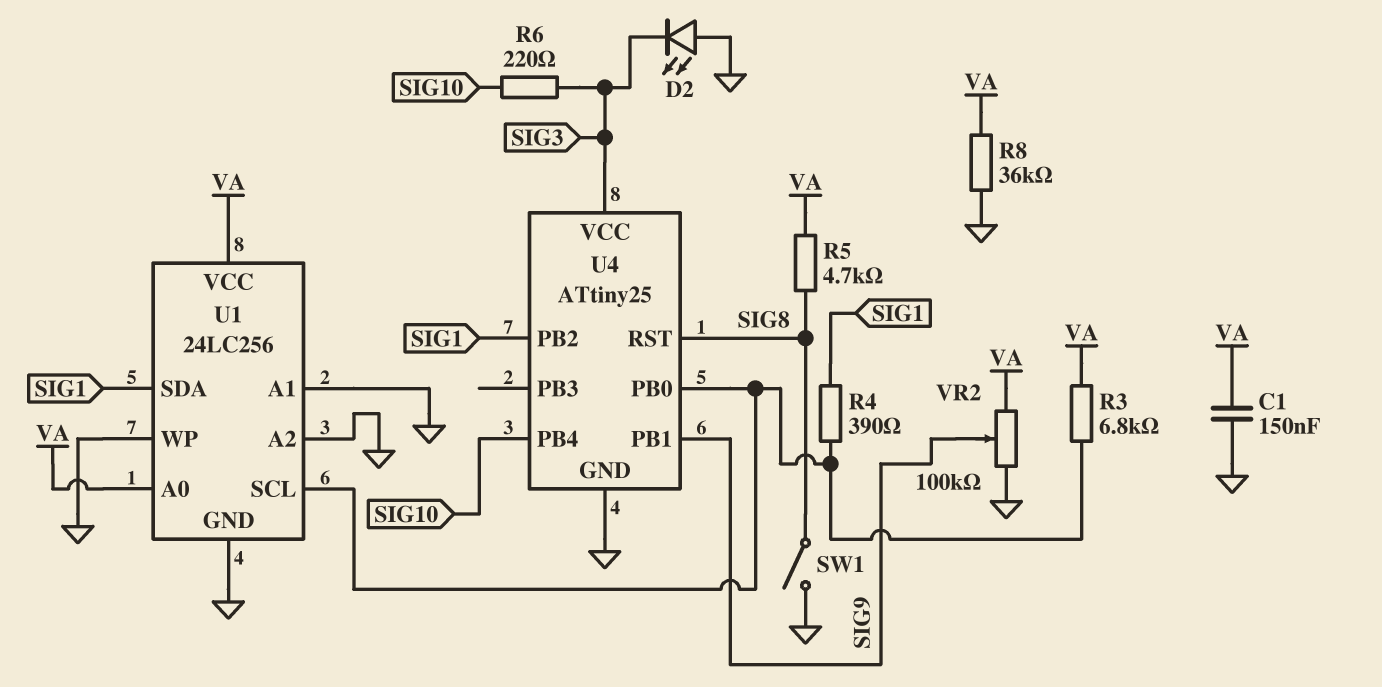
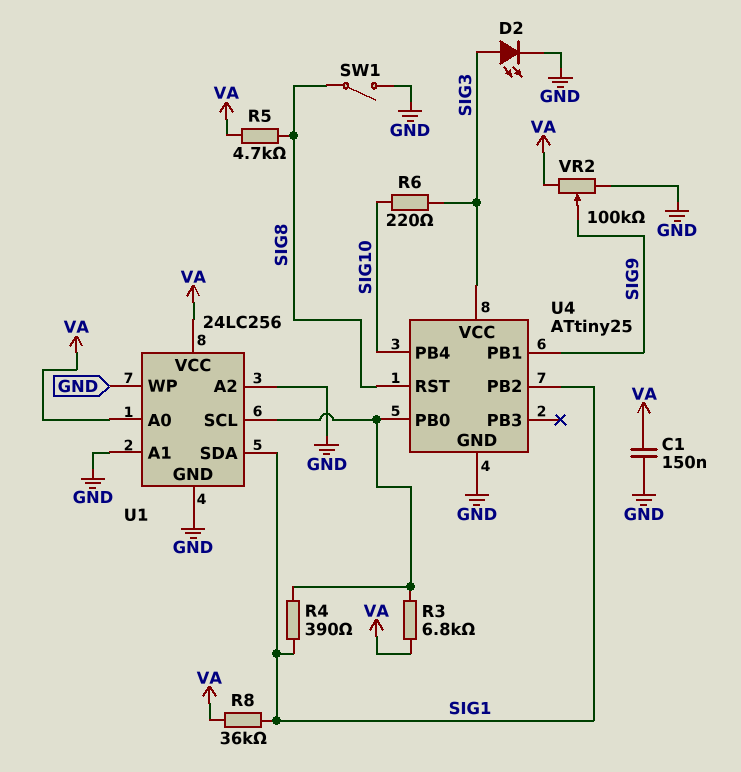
D2: LED (A GND, K SIG3) -> LED (A SIG3, K GND)
R8: 36k (GND, VA) -> 36k (SIG1, VA)

